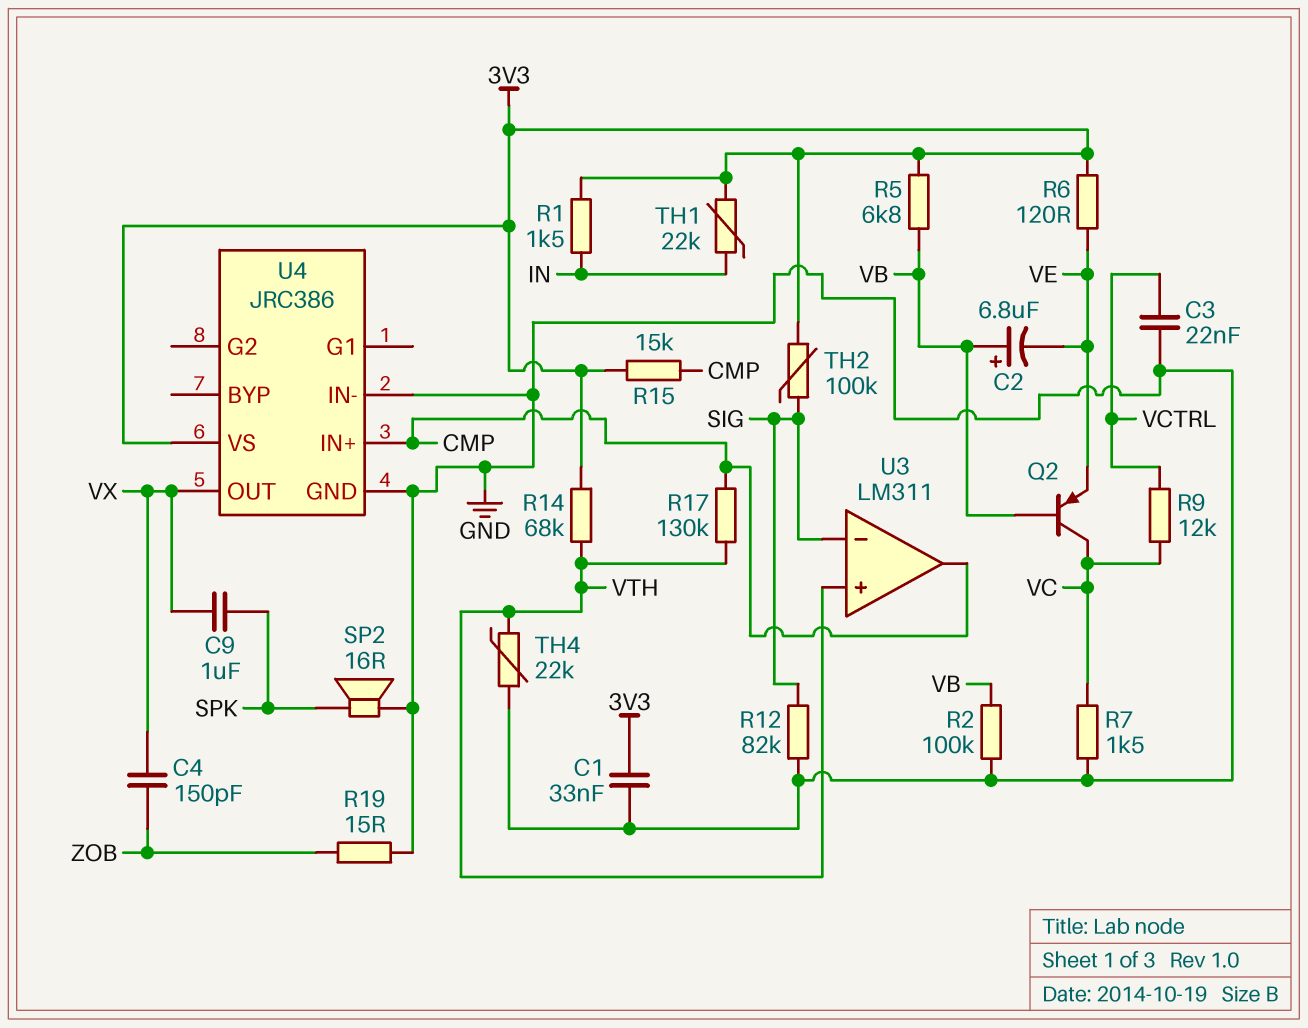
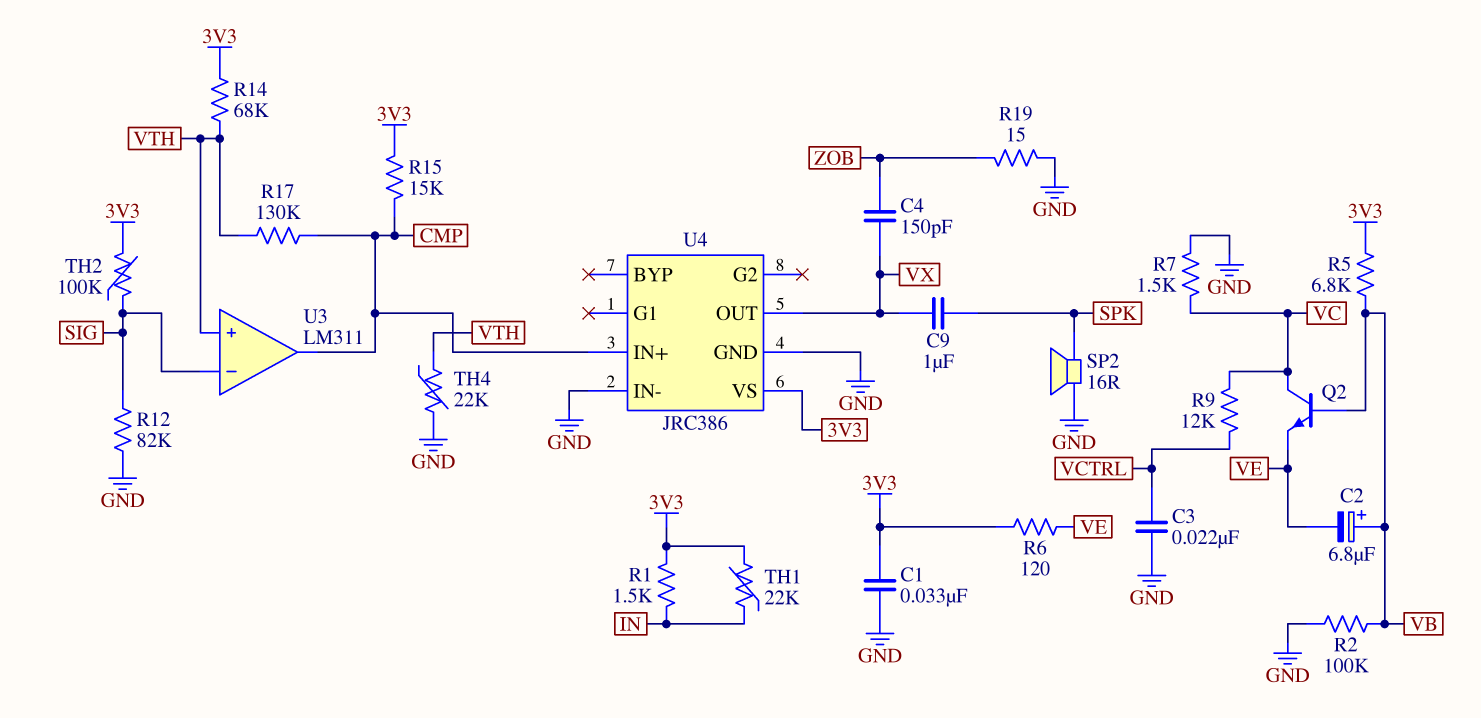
Q2: PNP (B VB, C VC, E VE) -> NPN (B VB, C VC, E VE)

